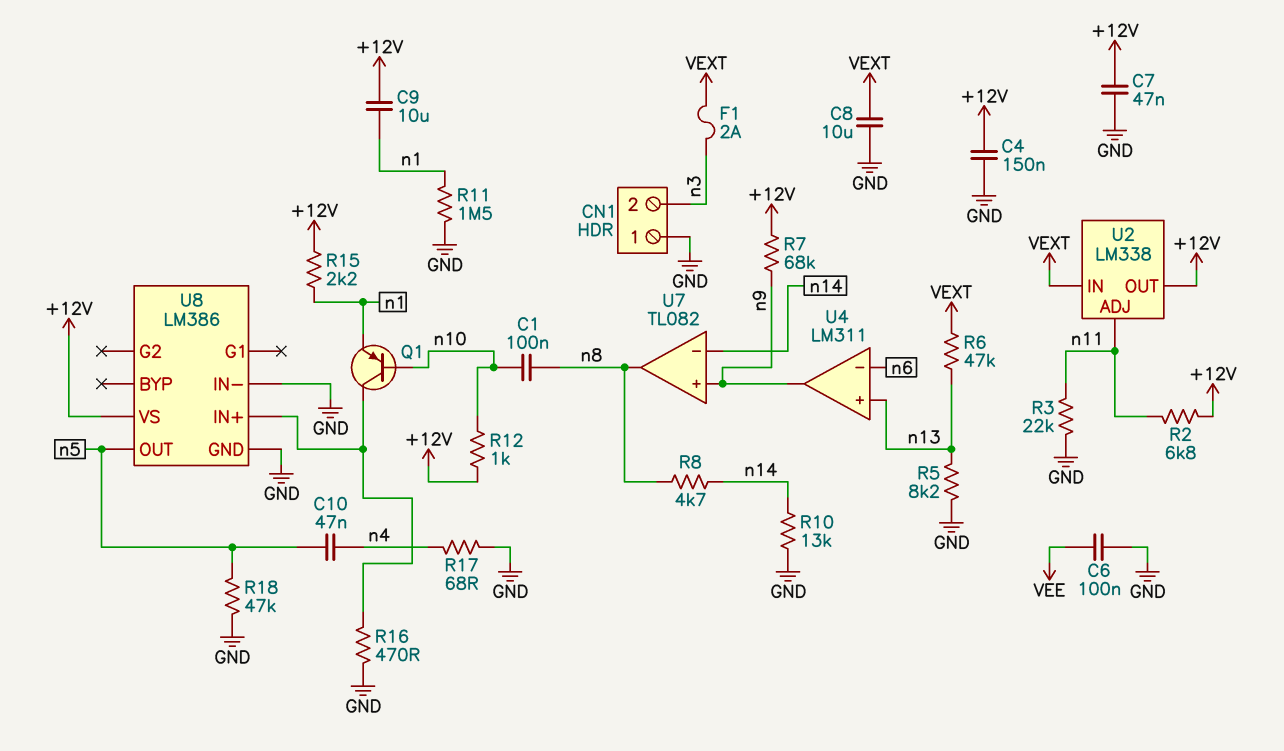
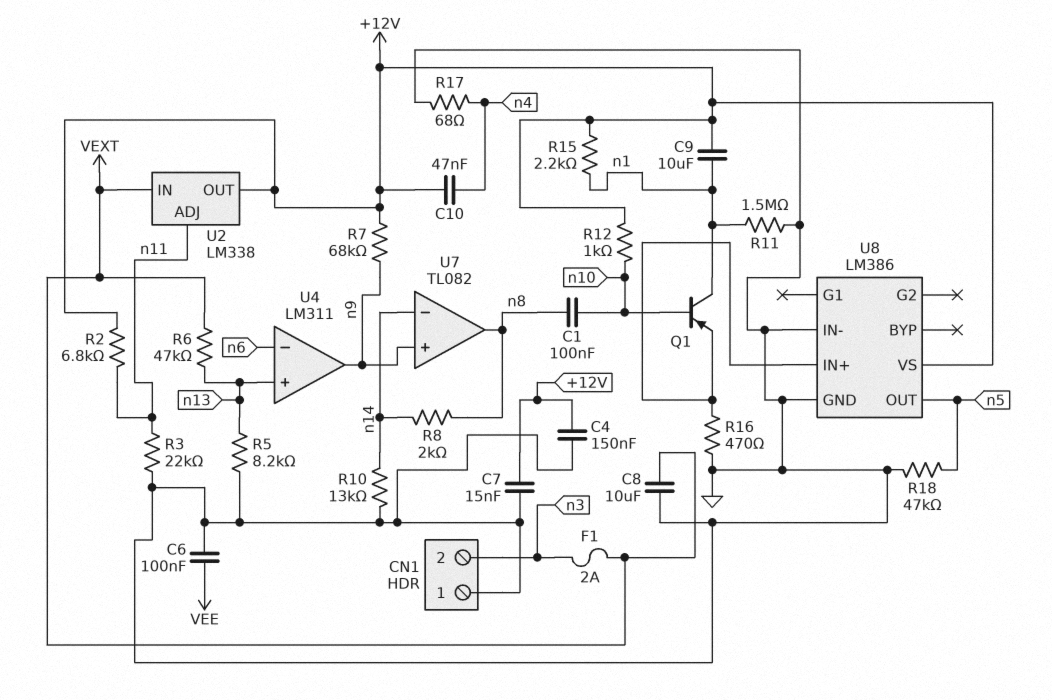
C7: 47nF (+12V, GND) -> 15nF (+12V, GND)
C10: 47nF (n4, n5) -> 47nF (+12V, n4)
Q1: PNP (B n10, C U8/IN+, E n1) -> PNP (B n10, C n1, E U8/IN+)
R8: 4.7k (n8, n14) -> 2k (n8, n14)

